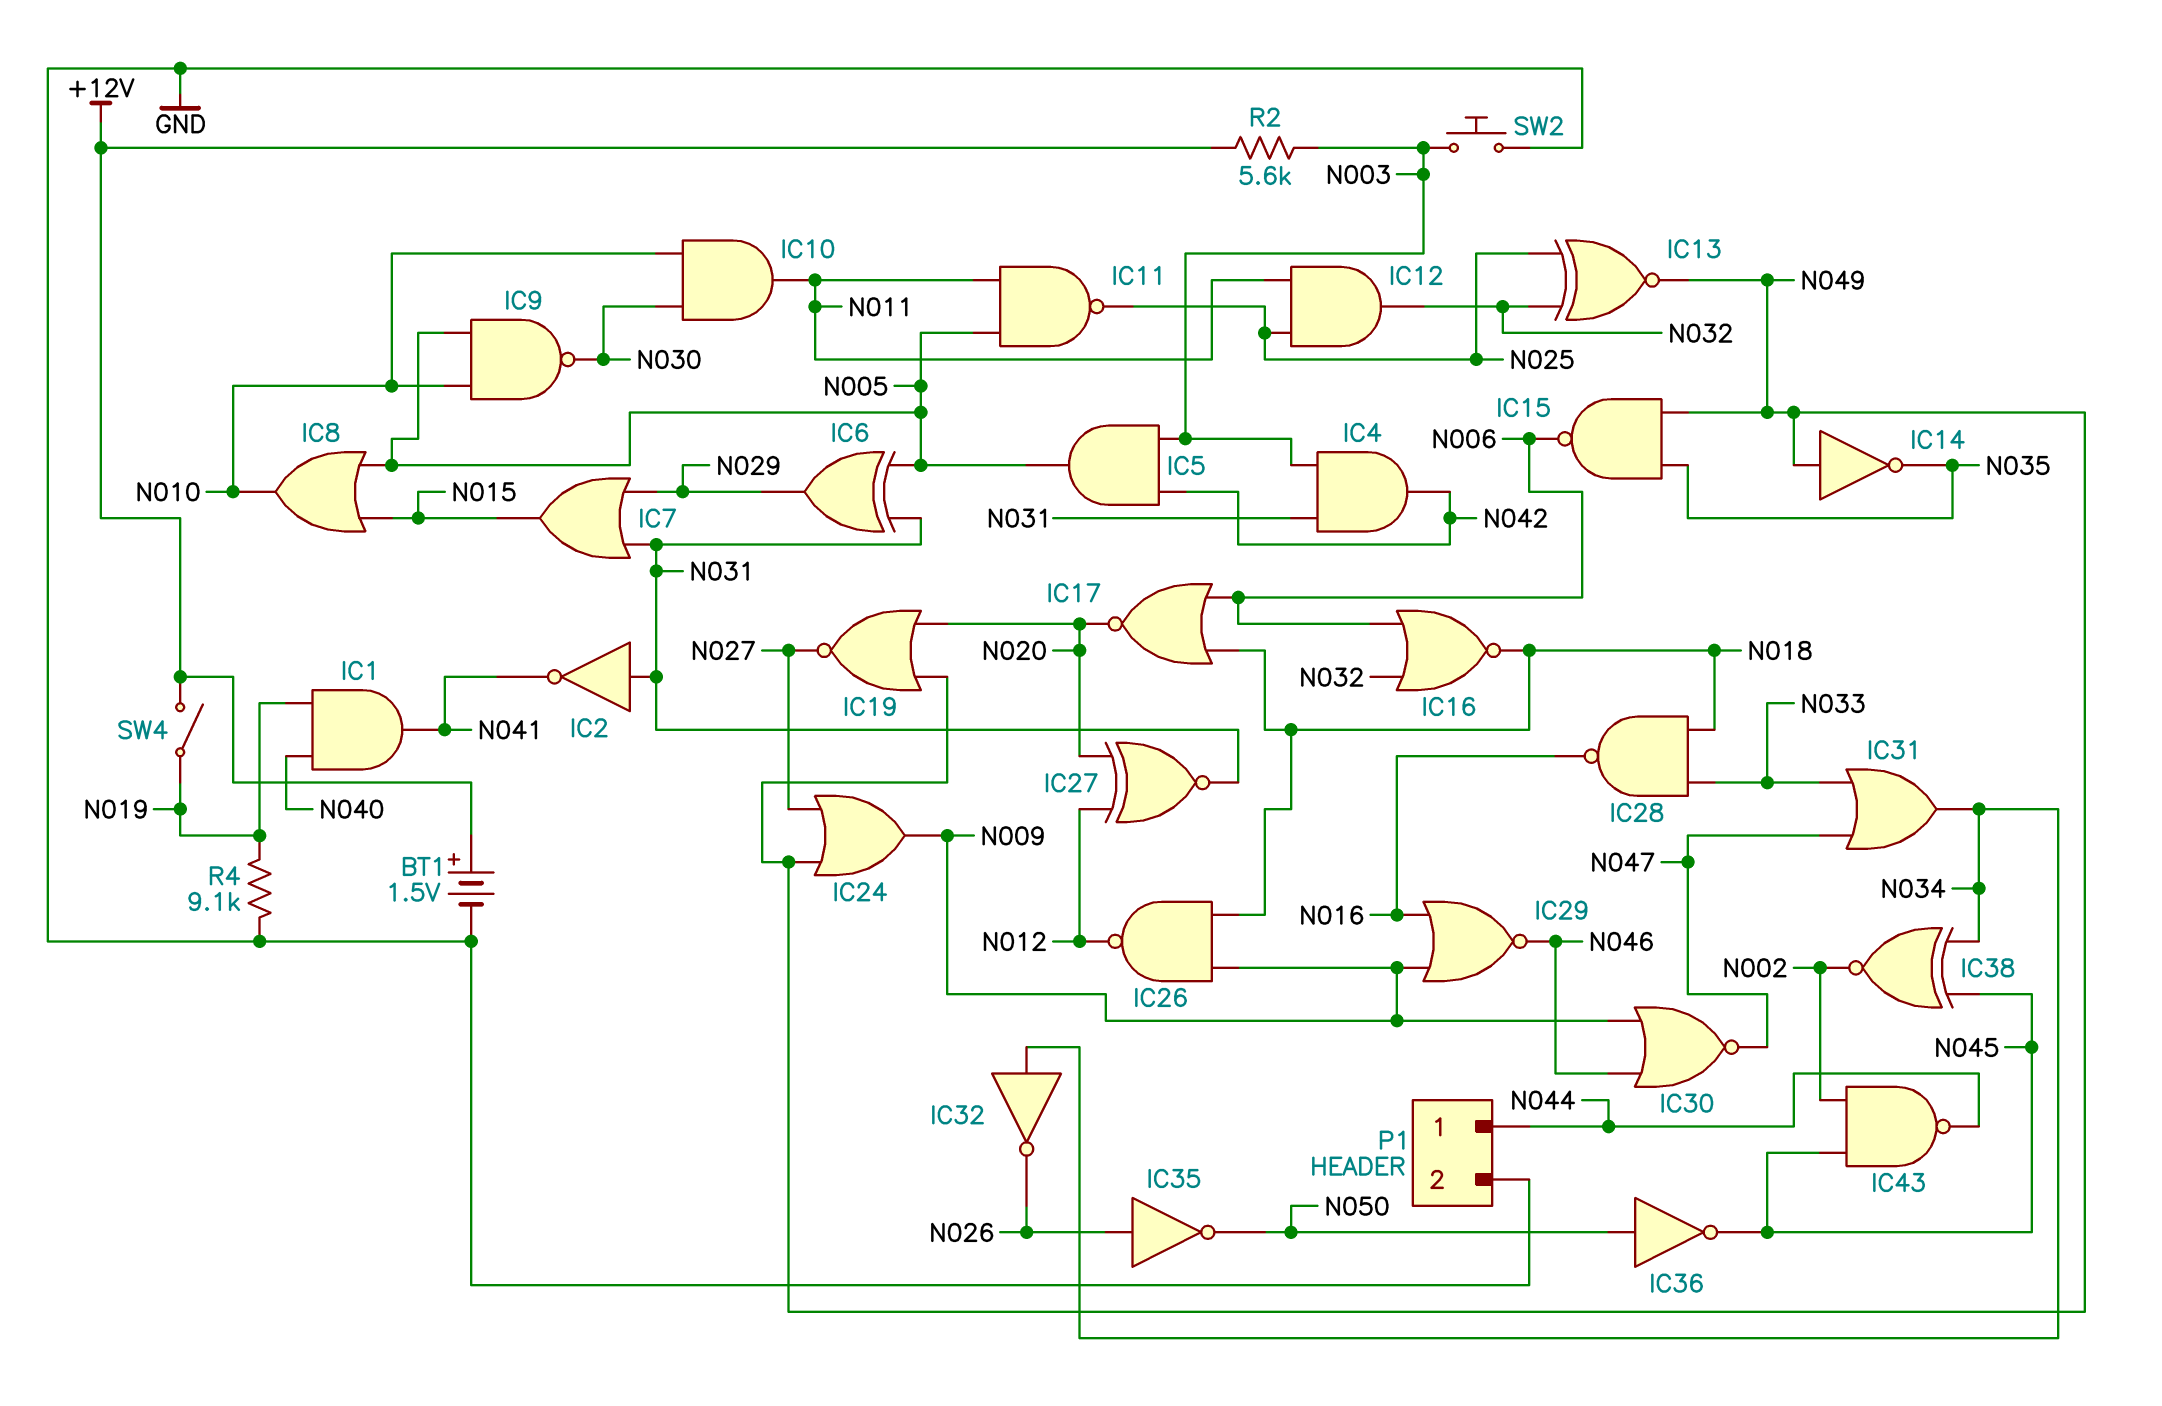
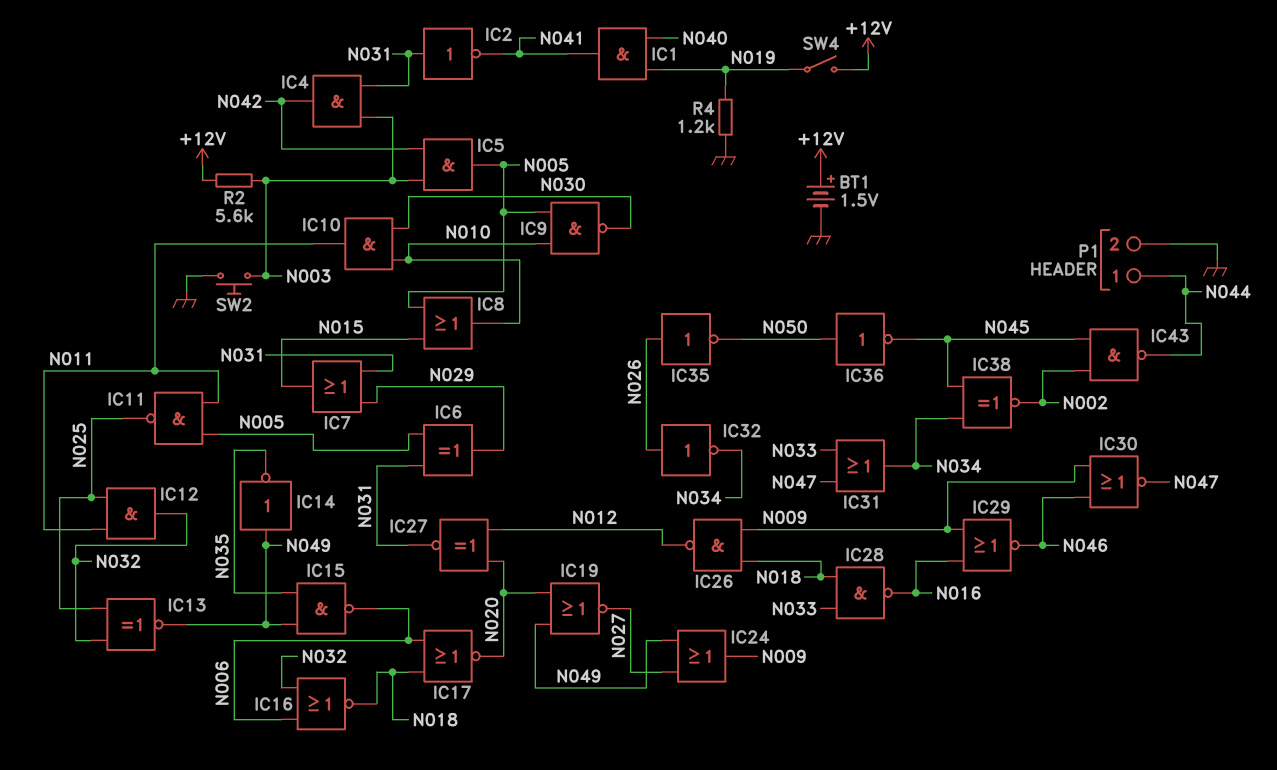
IC32: NOT (in N034, out N026) -> NOT (in N026, out N034)
R4: 9.1k (GND, N019) -> 1.2k (GND, N019)

